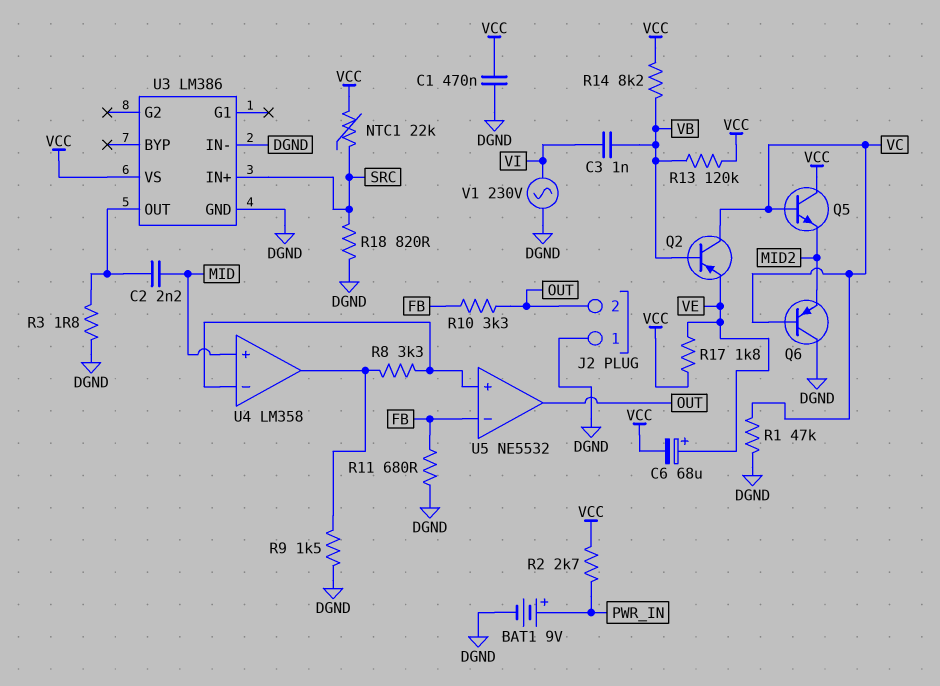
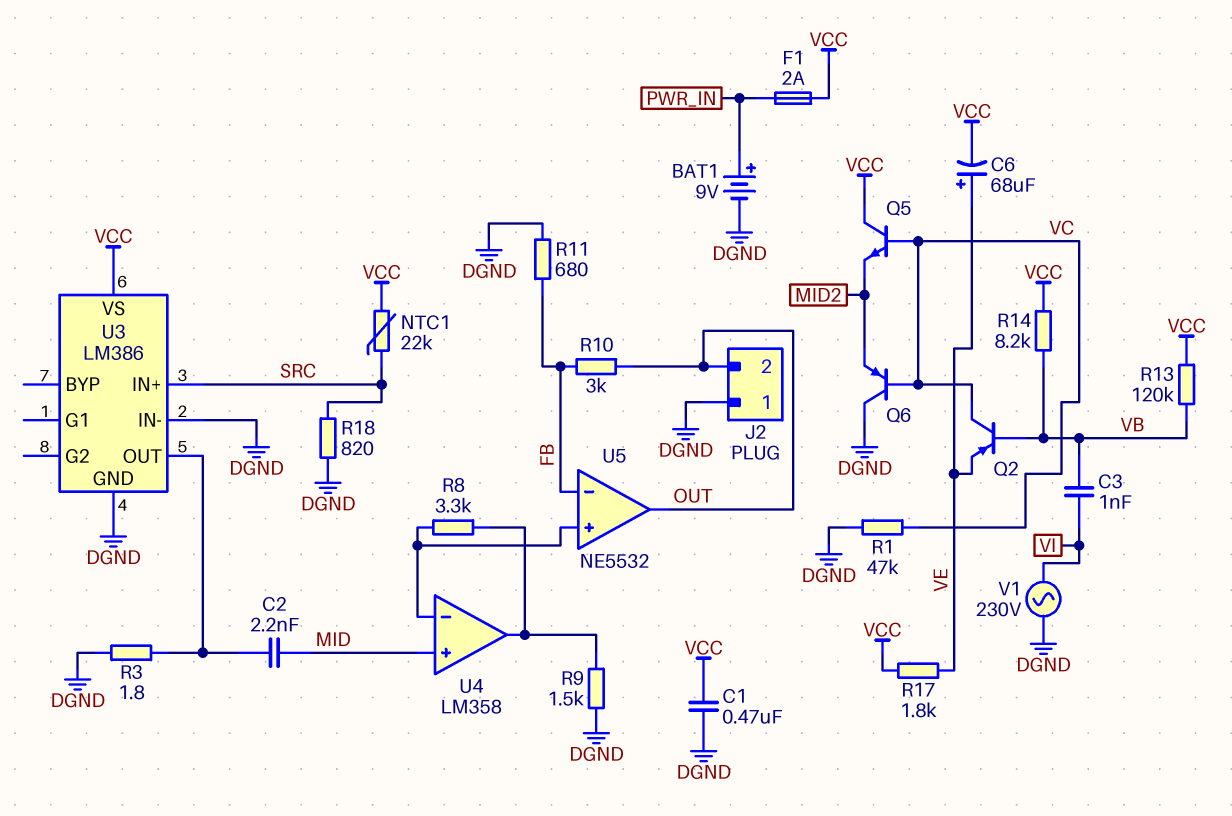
F1: none -> 2A (PWR_IN, VCC)
R2: 2.7k (PWR_IN, VCC) -> none
R10: 3.3k (FB, OUT) -> 3k (FB, OUT)

